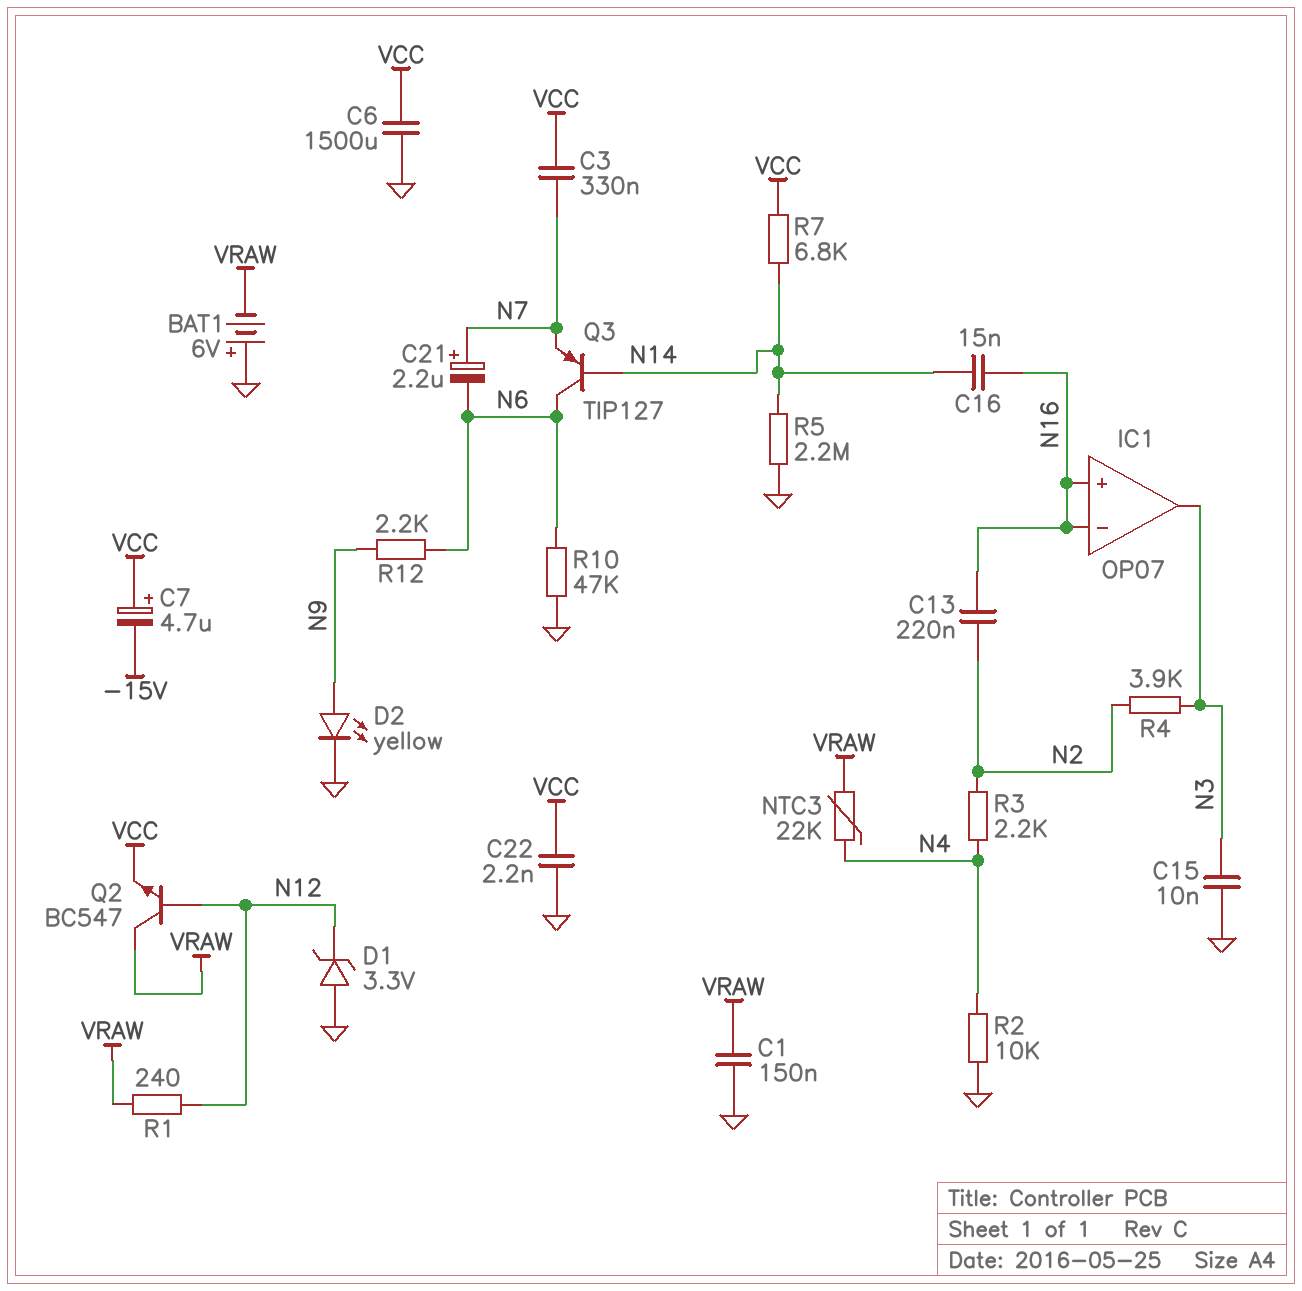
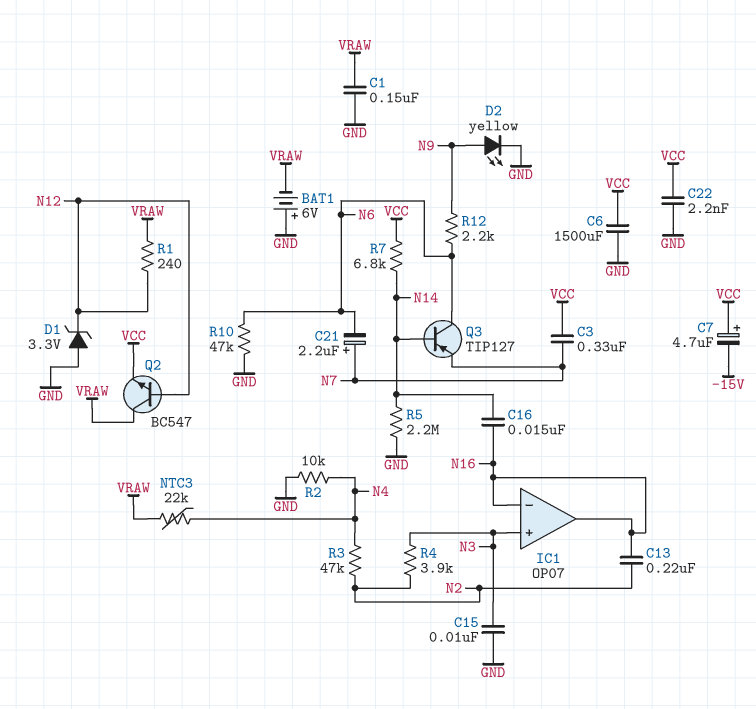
IC1 pin in+: N16 -> N3
IC1 pin out: N3 -> N16
R3: 2.2k (N2, N4) -> 47k (N2, N4)

